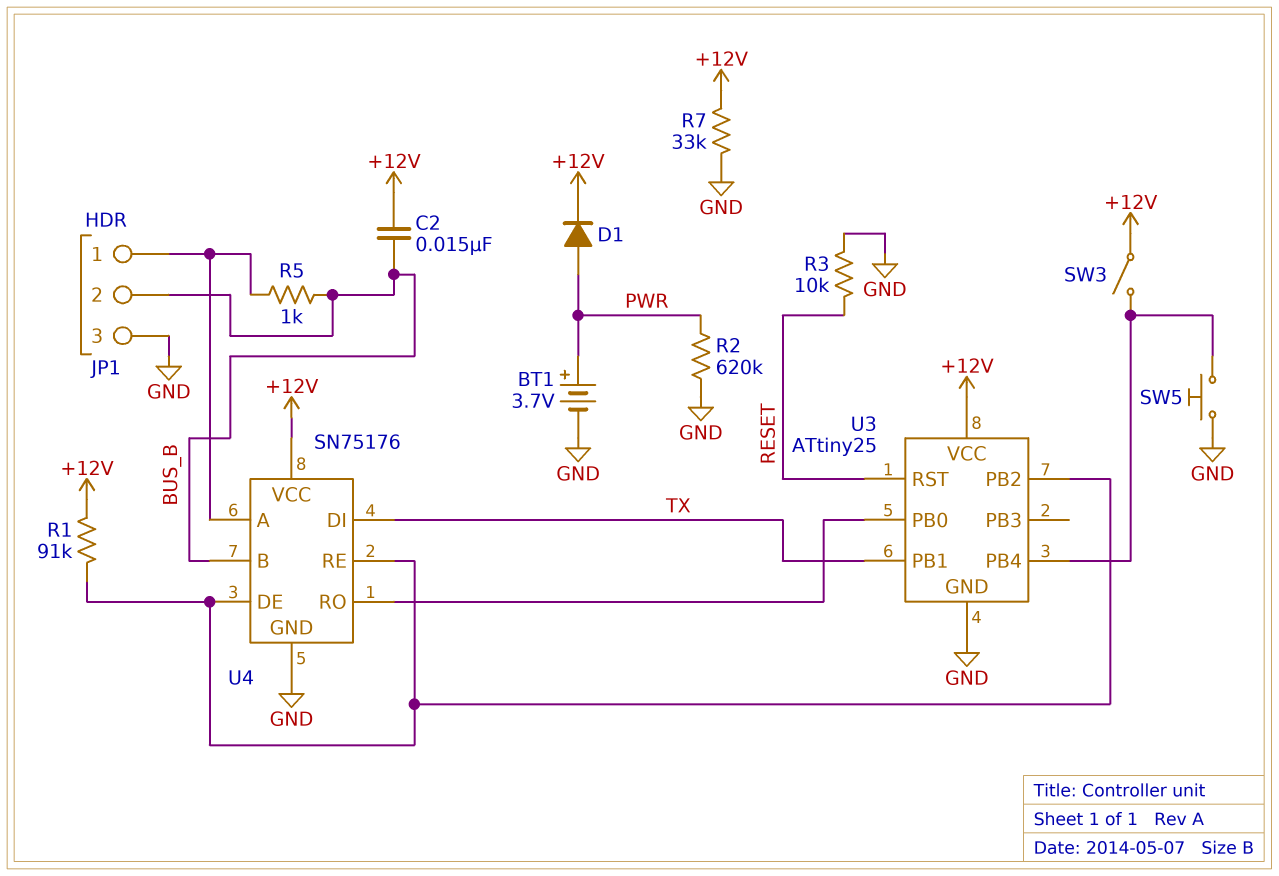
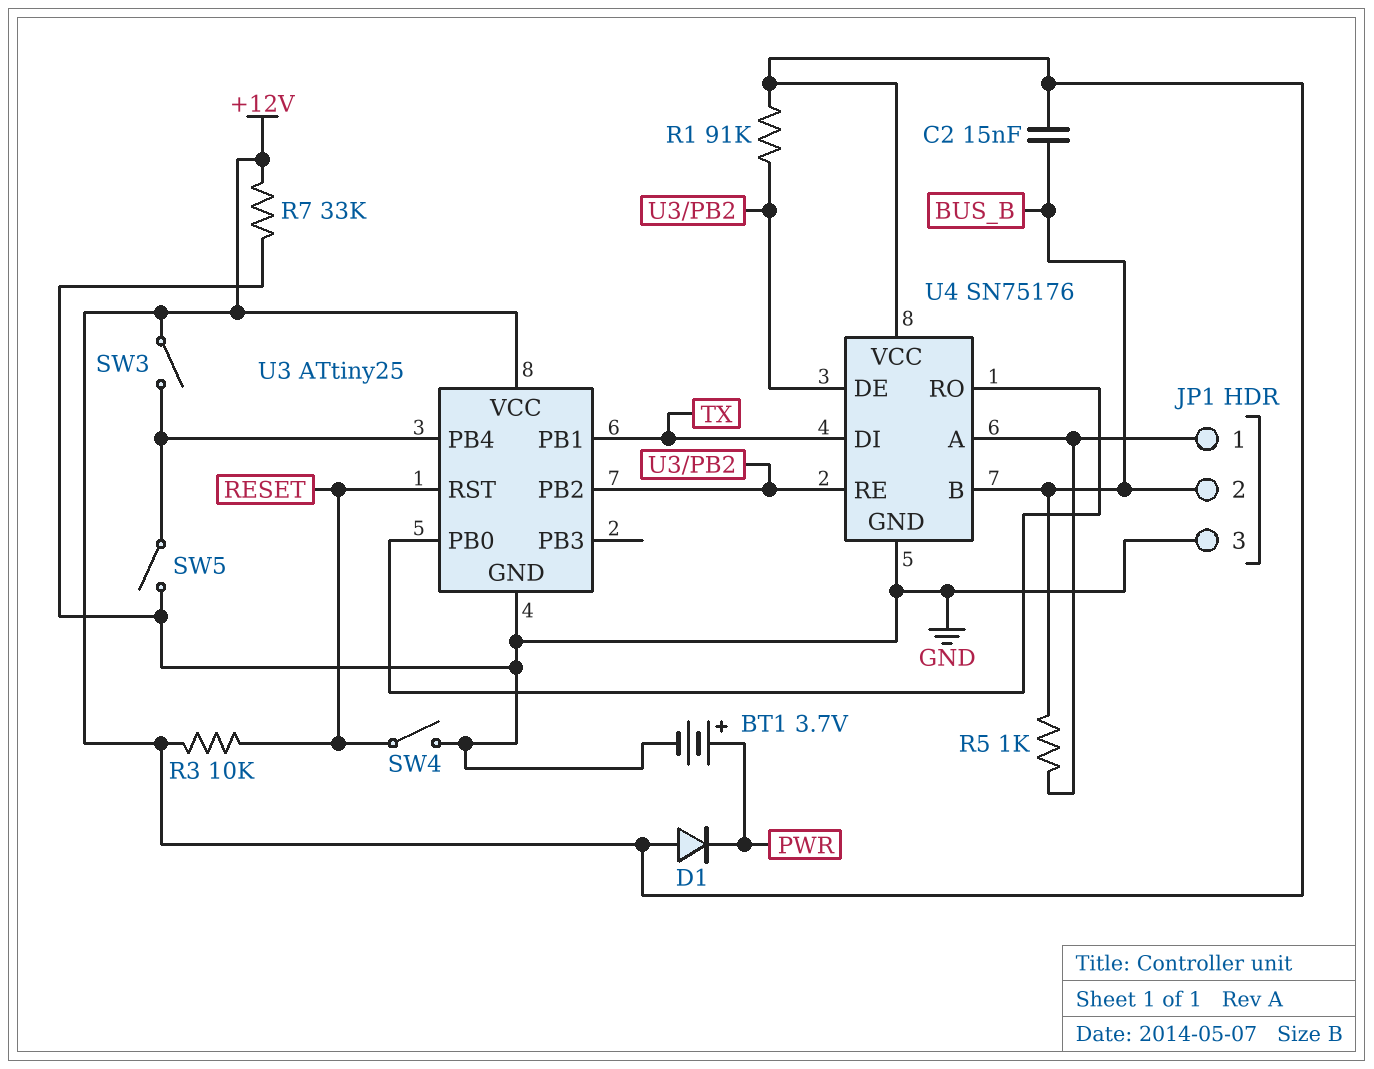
D1: diode (A PWR, K +12V) -> diode (A +12V, K PWR)
R2: 620k (GND, PWR) -> none
R3: 10k (GND, RESET) -> 10k (+12V, RESET)
SW4: none -> switch (GND, RESET)
SW5: button (GND, U3/PB4) -> switch (GND, U3/PB4)

